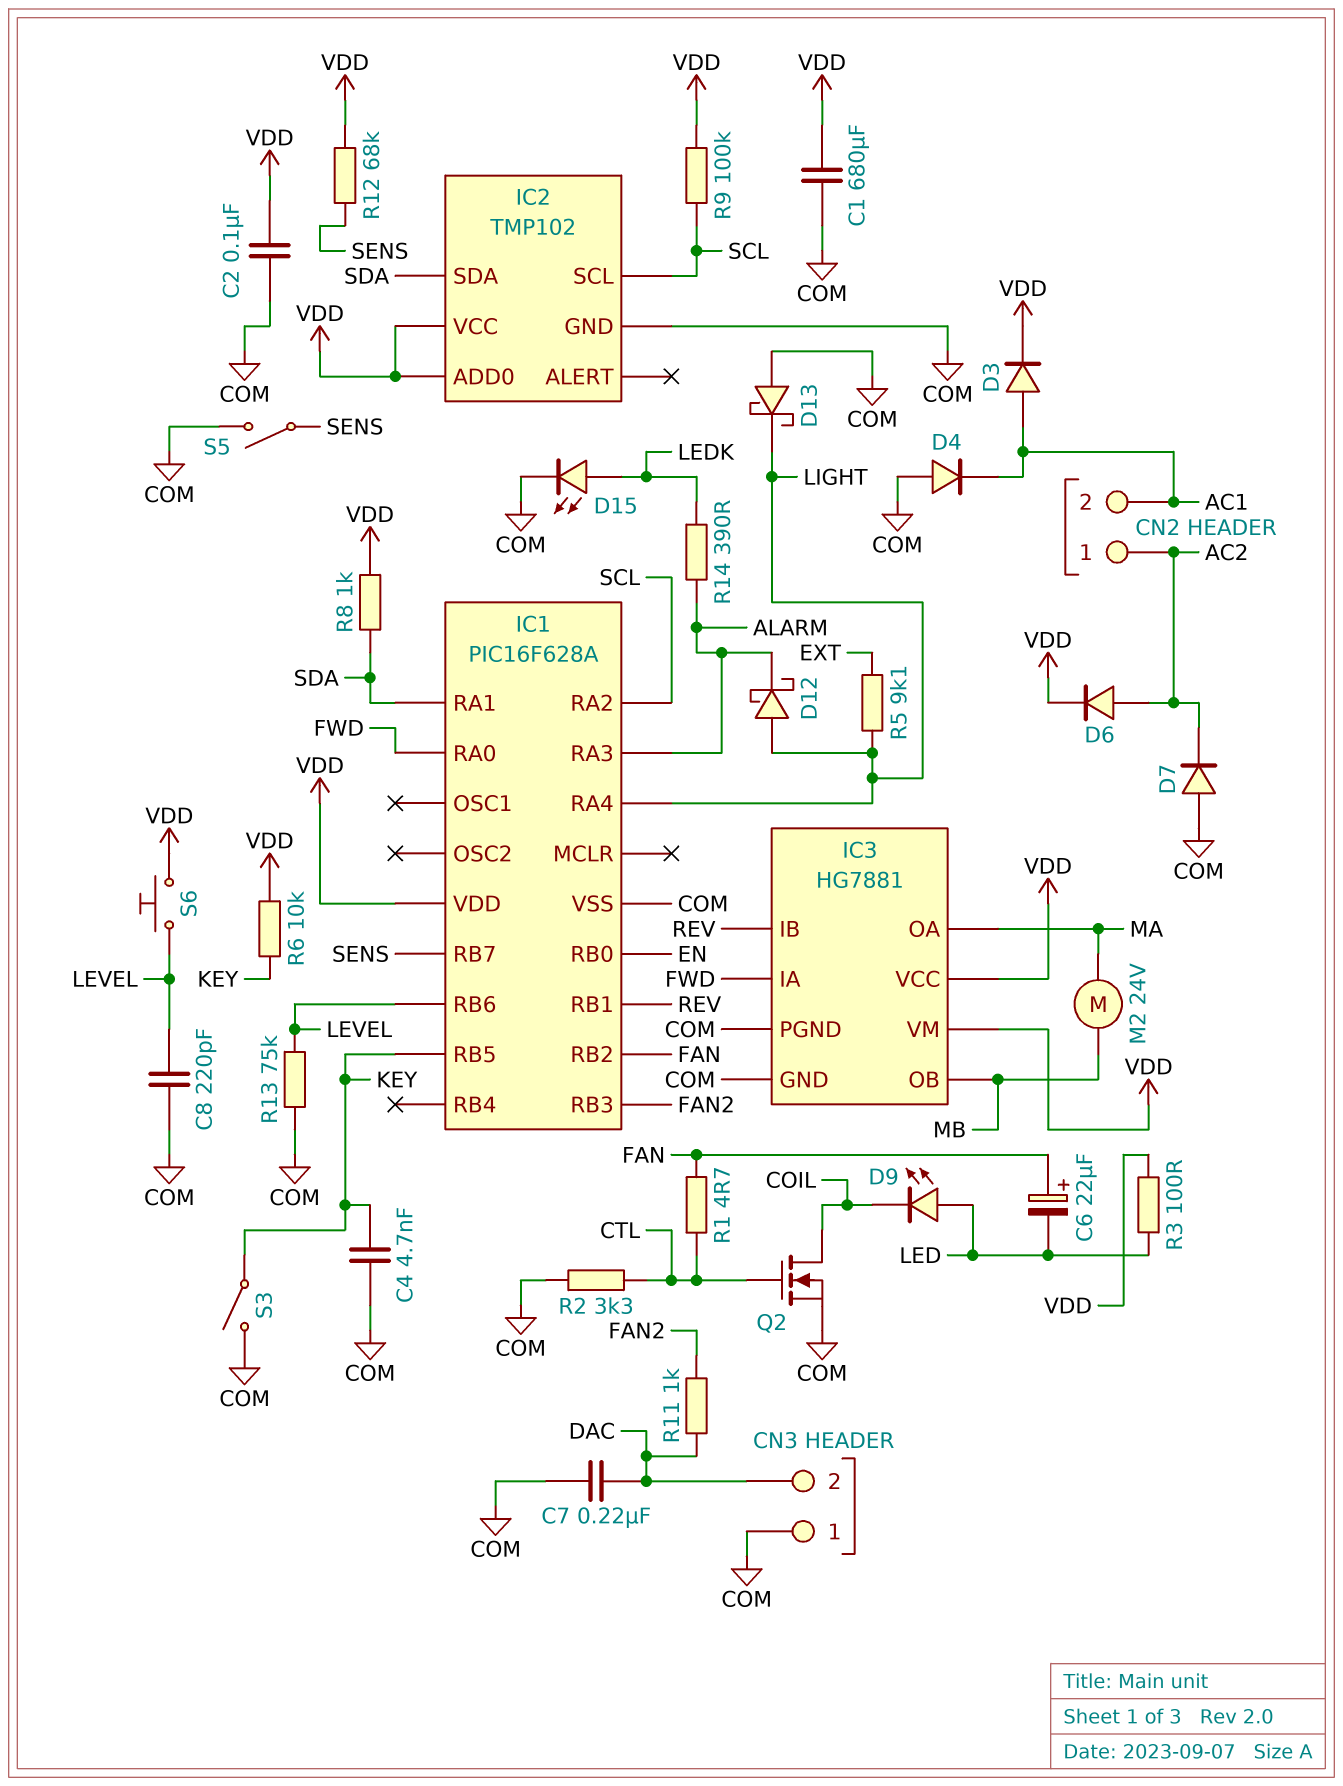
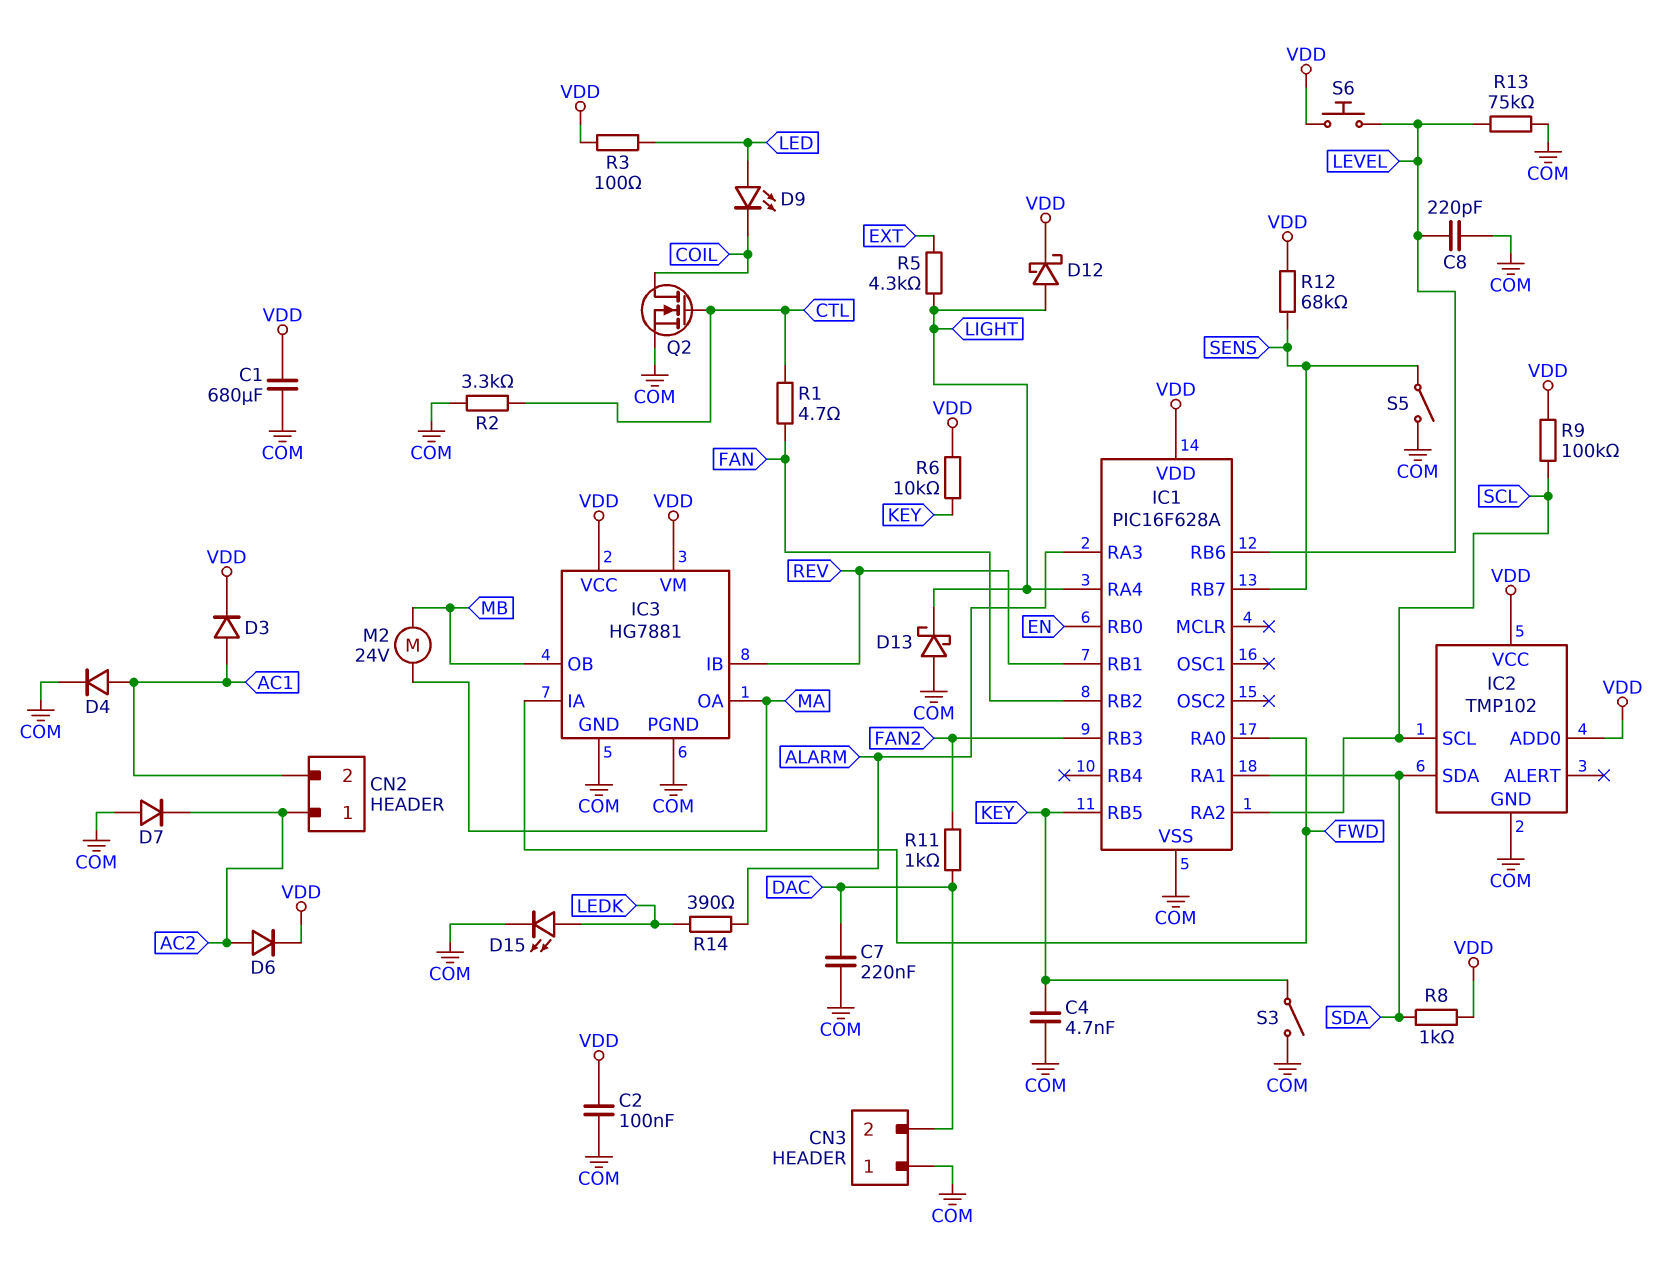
C6: 22uF (plus FAN, minus LED) -> none
D4: diode (A COM, K AC1) -> diode (A AC1, K COM)
D12: schottky (A LIGHT, K ALARM) -> schottky (A LIGHT, K VDD)
R5: 9.1k (EXT, LIGHT) -> 4.3k (EXT, LIGHT)

